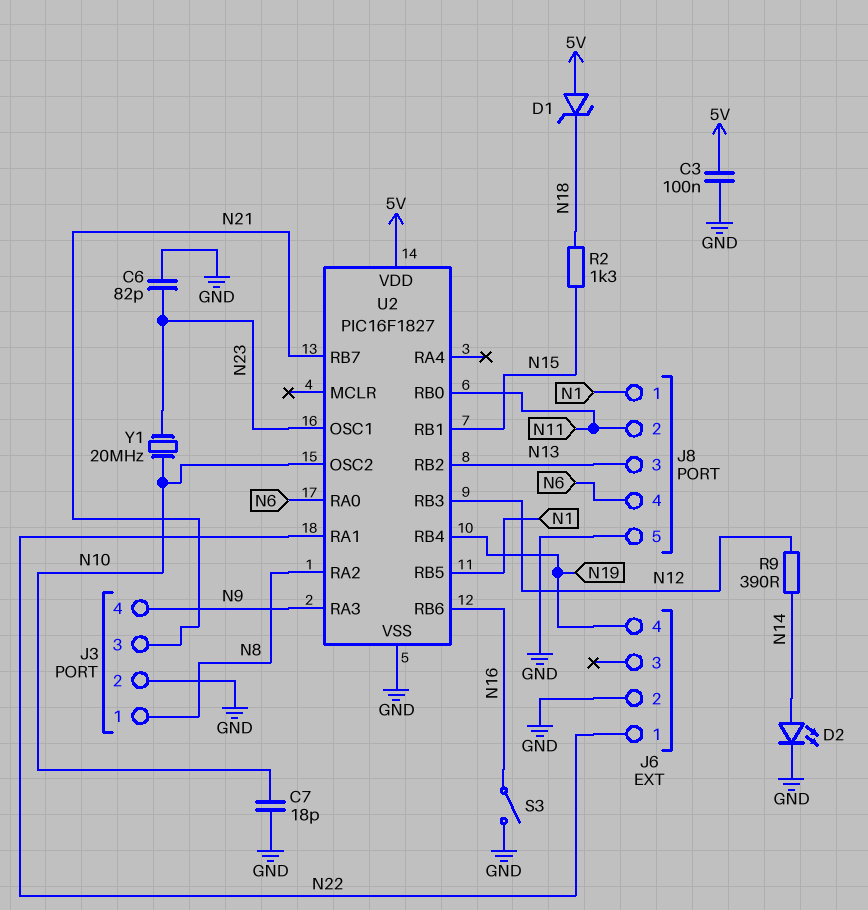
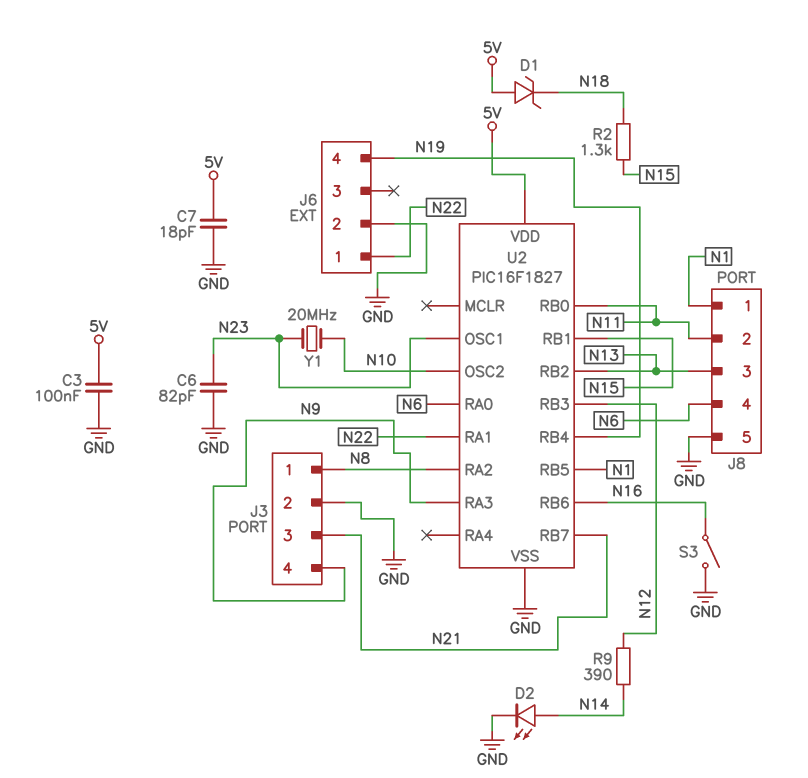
C7: 18pF (GND, N10) -> 18pF (5V, GND)

